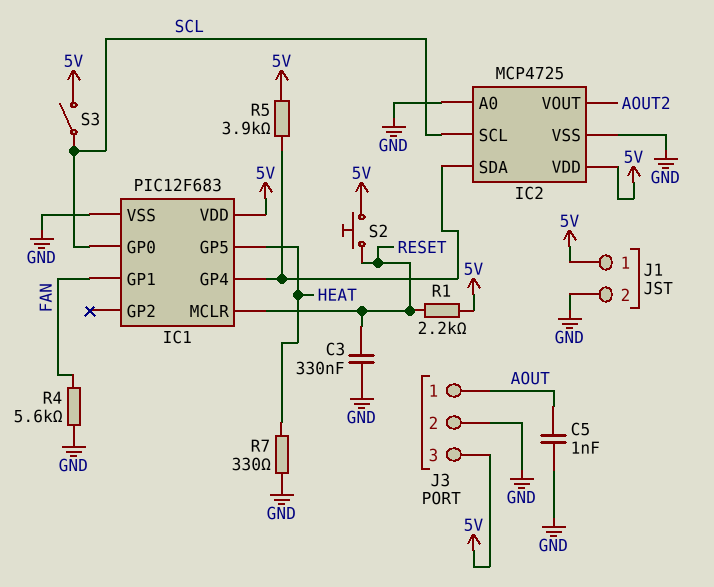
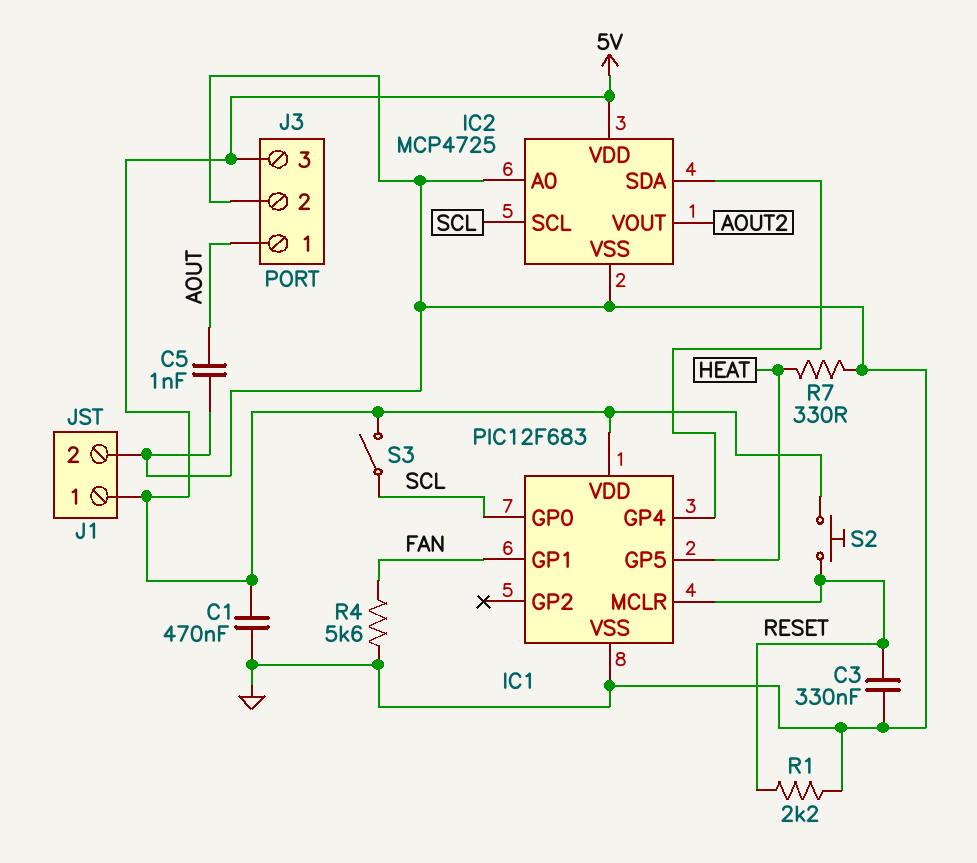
C1: none -> 470nF (5V, GND)
R1: 2.2k (5V, RESET) -> 2.2k (GND, RESET)
R5: 3.9k (5V, IC1/GP4) -> none

